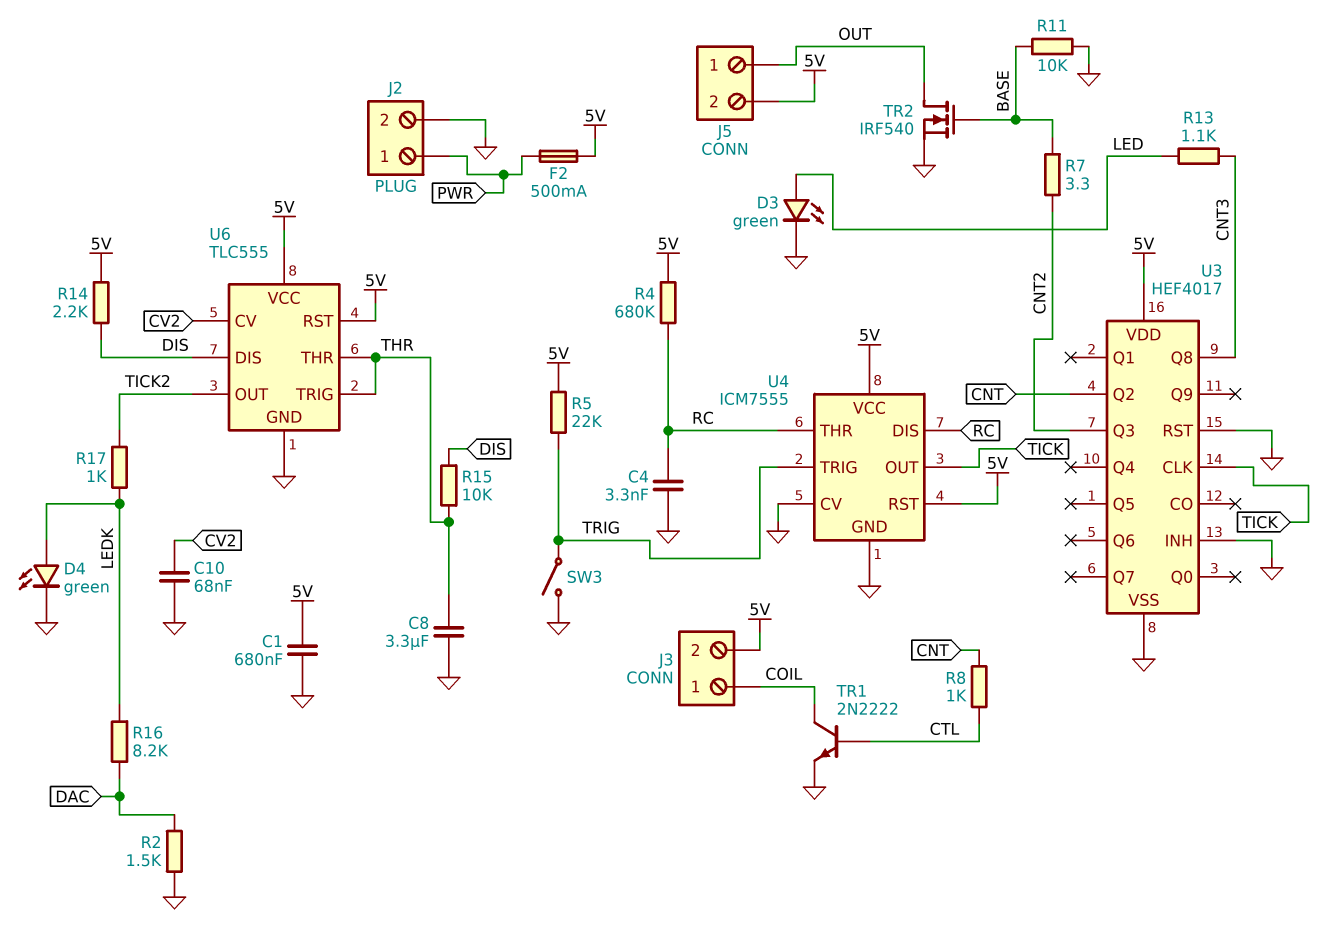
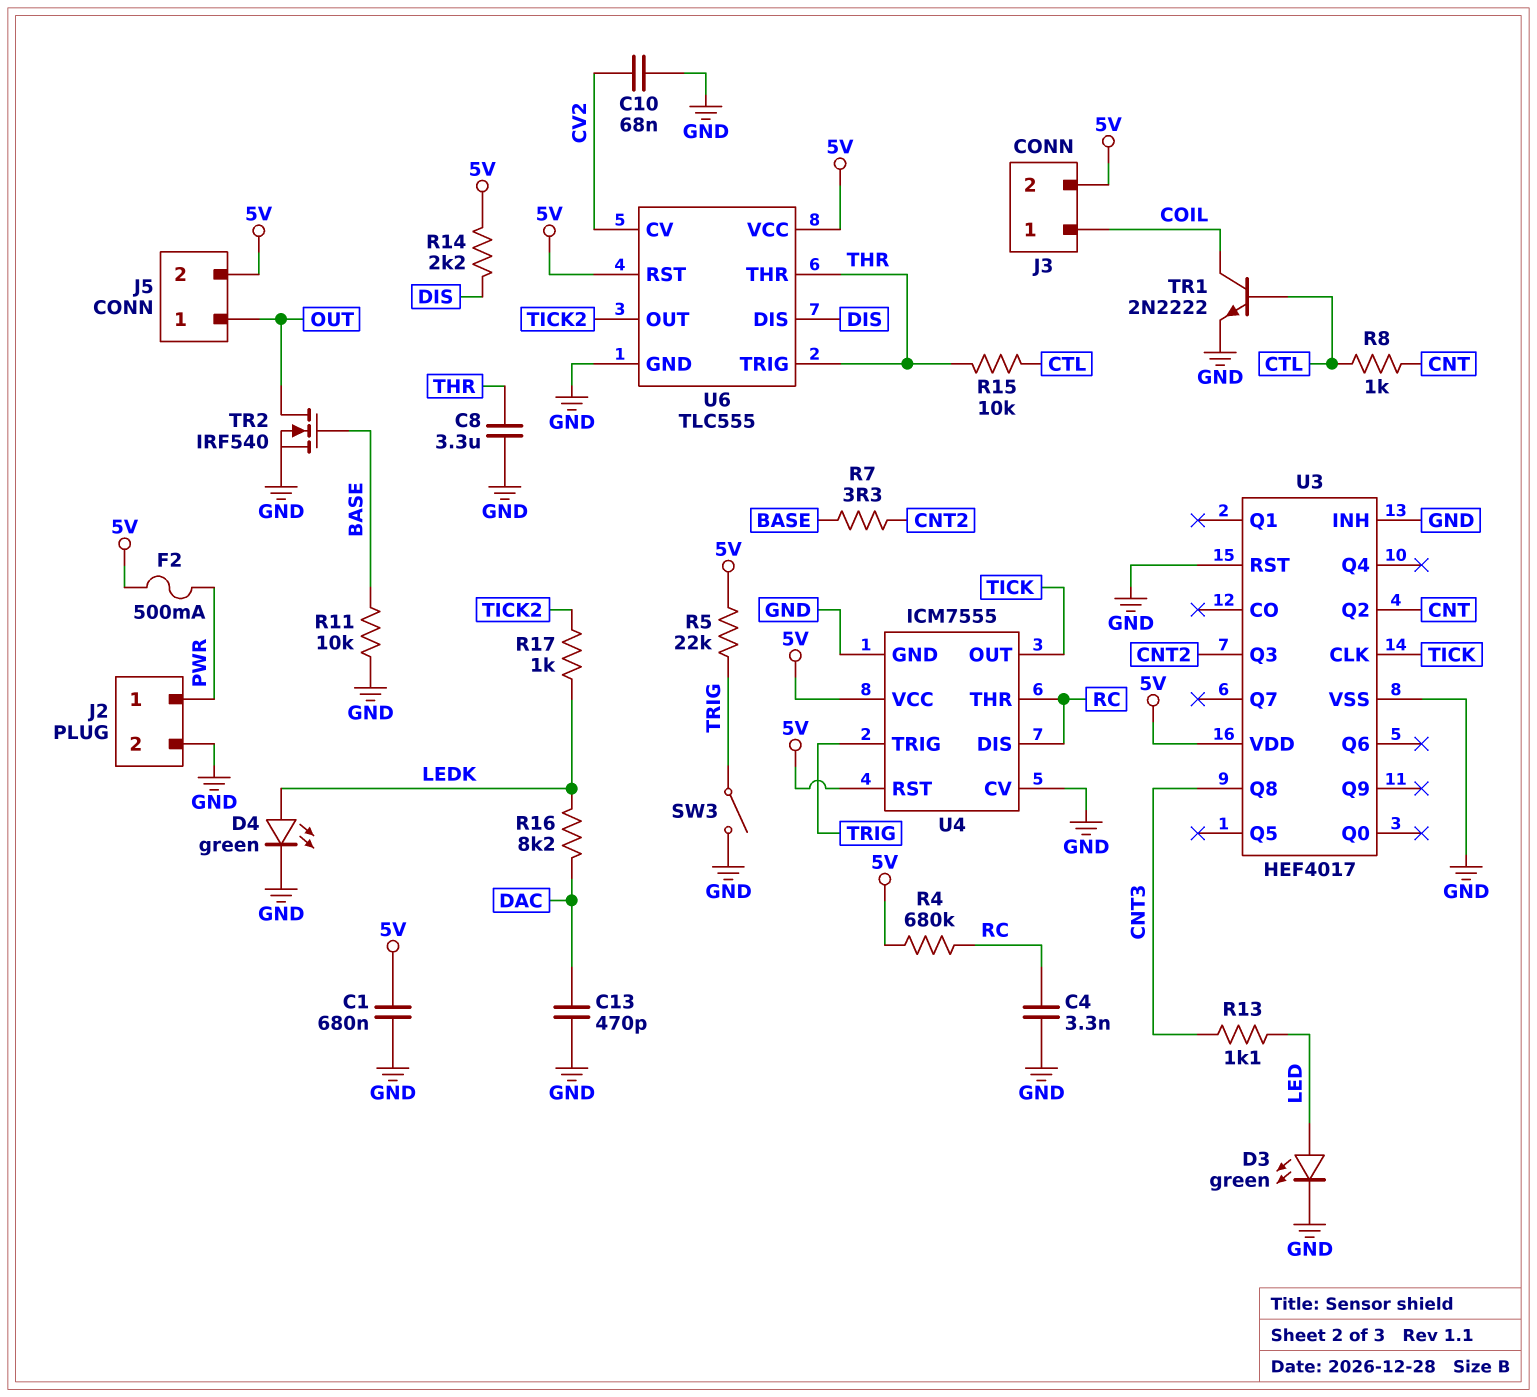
C13: none -> 470pF (DAC, GND)
R2: 1.5k (DAC, GND) -> none
R15: 10k (DIS, THR) -> 10k (CTL, THR)

